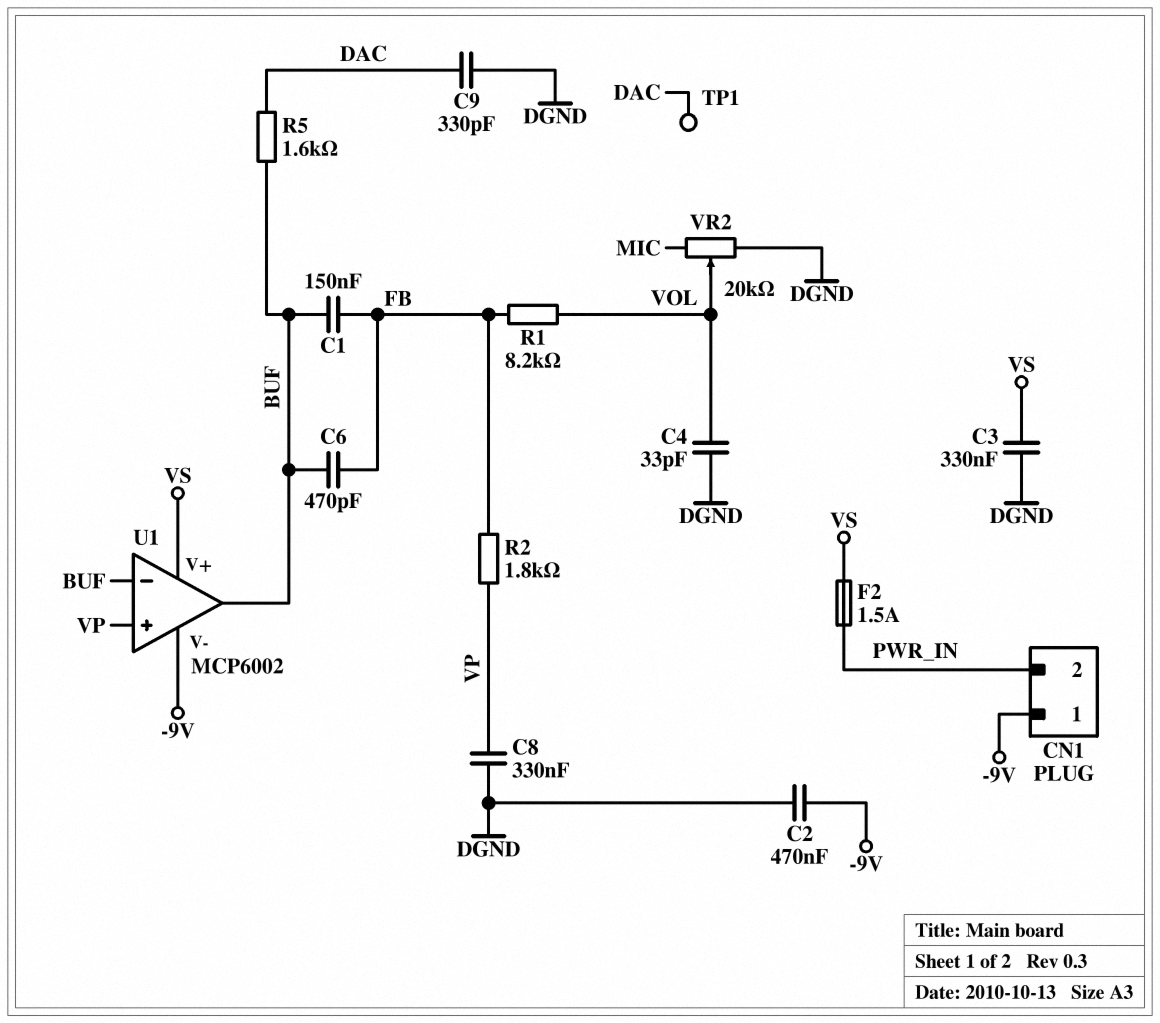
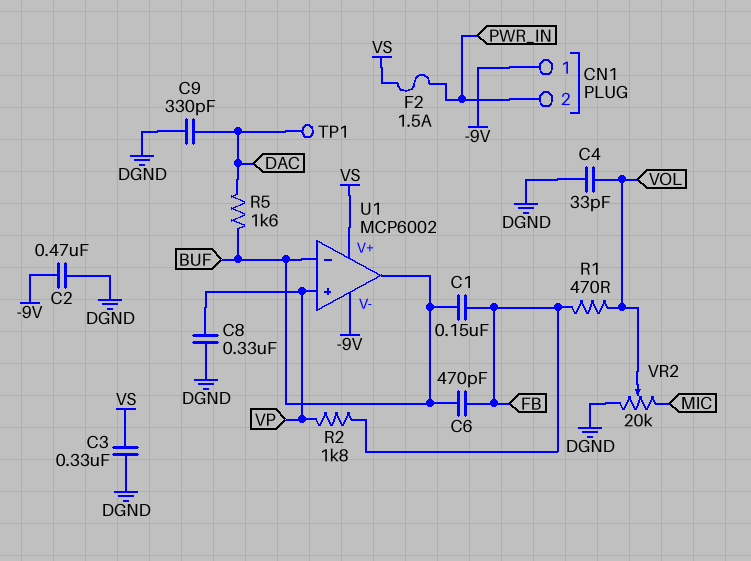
R1: 8.2k (FB, VOL) -> 470 (FB, VOL)

